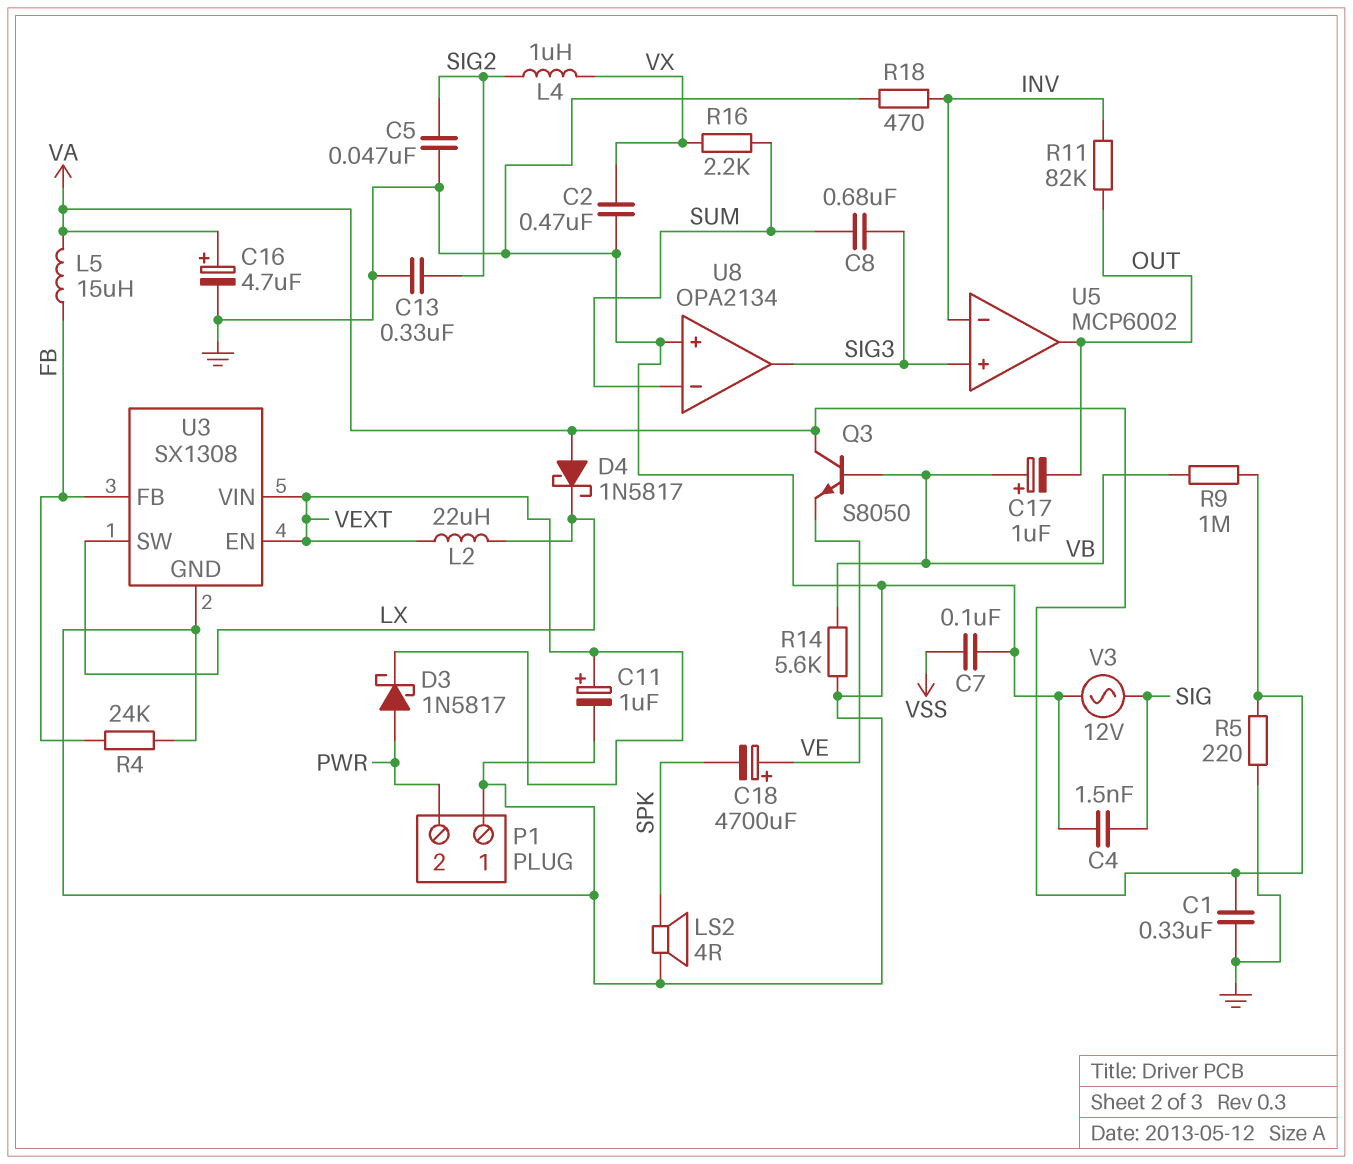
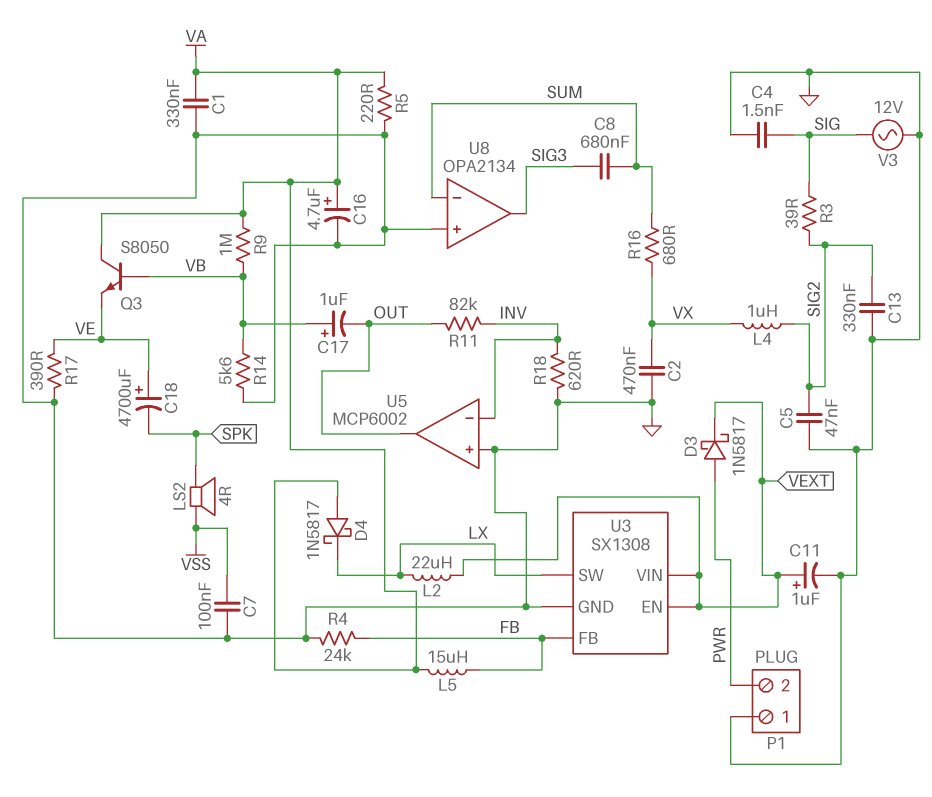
LS2: speaker 4R (GND, SPK) -> speaker 4R (SPK, VSS)
R3: none -> 39 (SIG, SIG2)
R16: 2.2k (SUM, VX) -> 680 (SUM, VX)
R17: none -> 390 (GND, VE)
R18: 470 (GND, INV) -> 620 (GND, INV)
U5 pin in+: SIG3 -> GND

